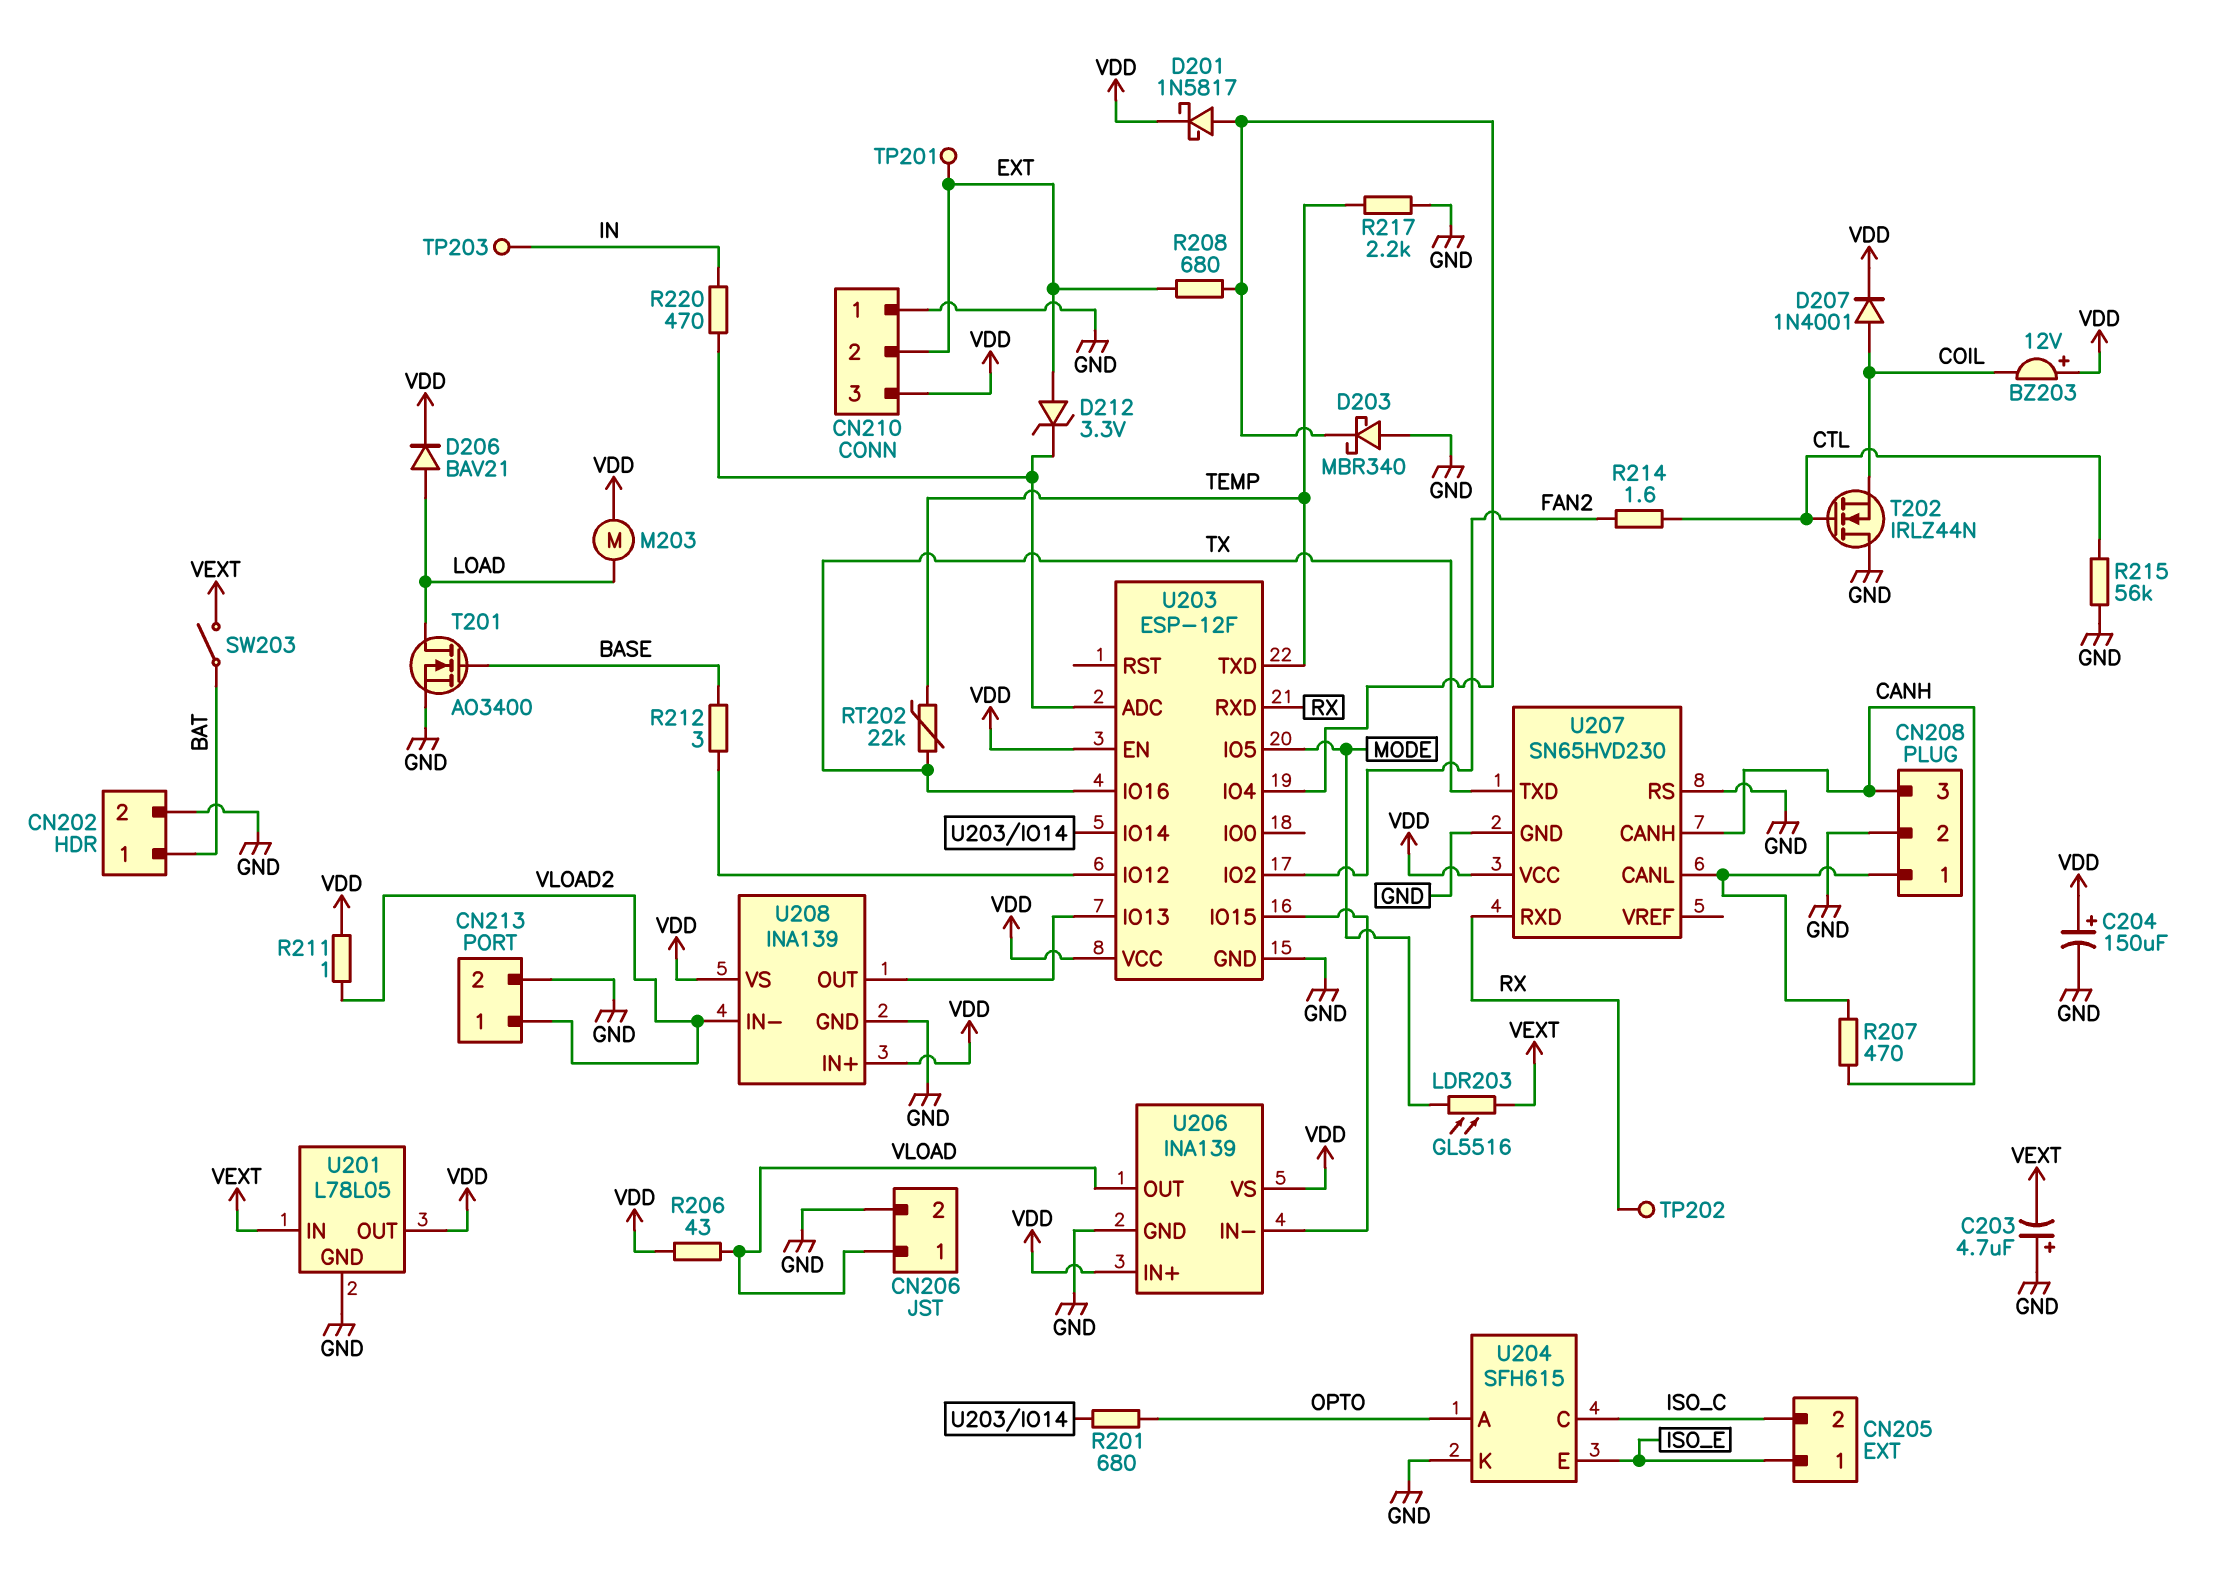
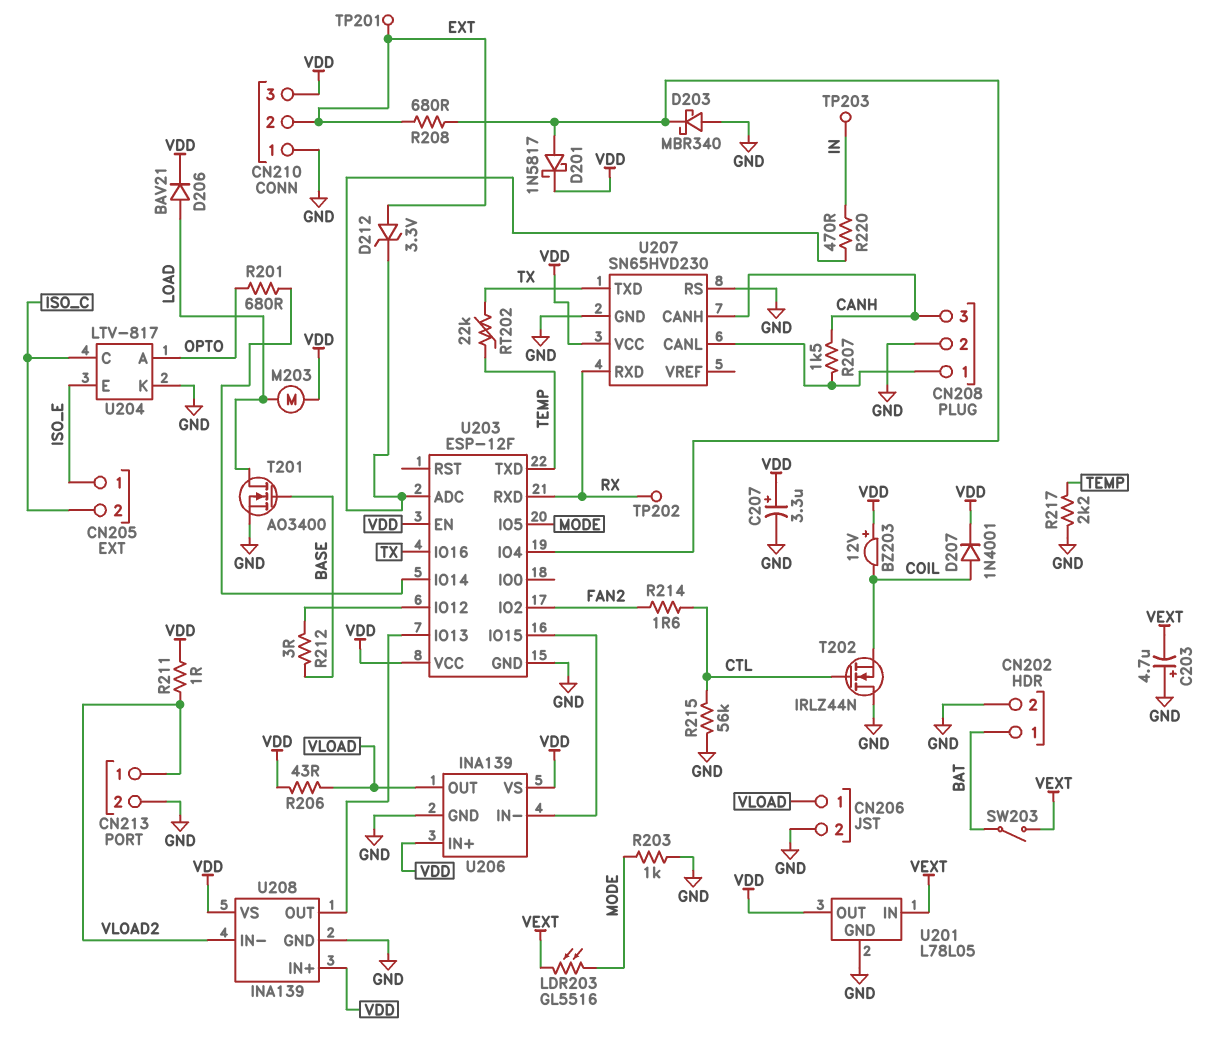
C204: 150uF (plus VDD, minus GND) -> none
C207: none -> 3.3uF (plus VDD, minus GND)
R203: none -> 1k (GND, MODE)
R207: 470 (CANH, CN208/1) -> 1.5k (CANH, CN208/1)
U204: SFH615 -> LTV-817

